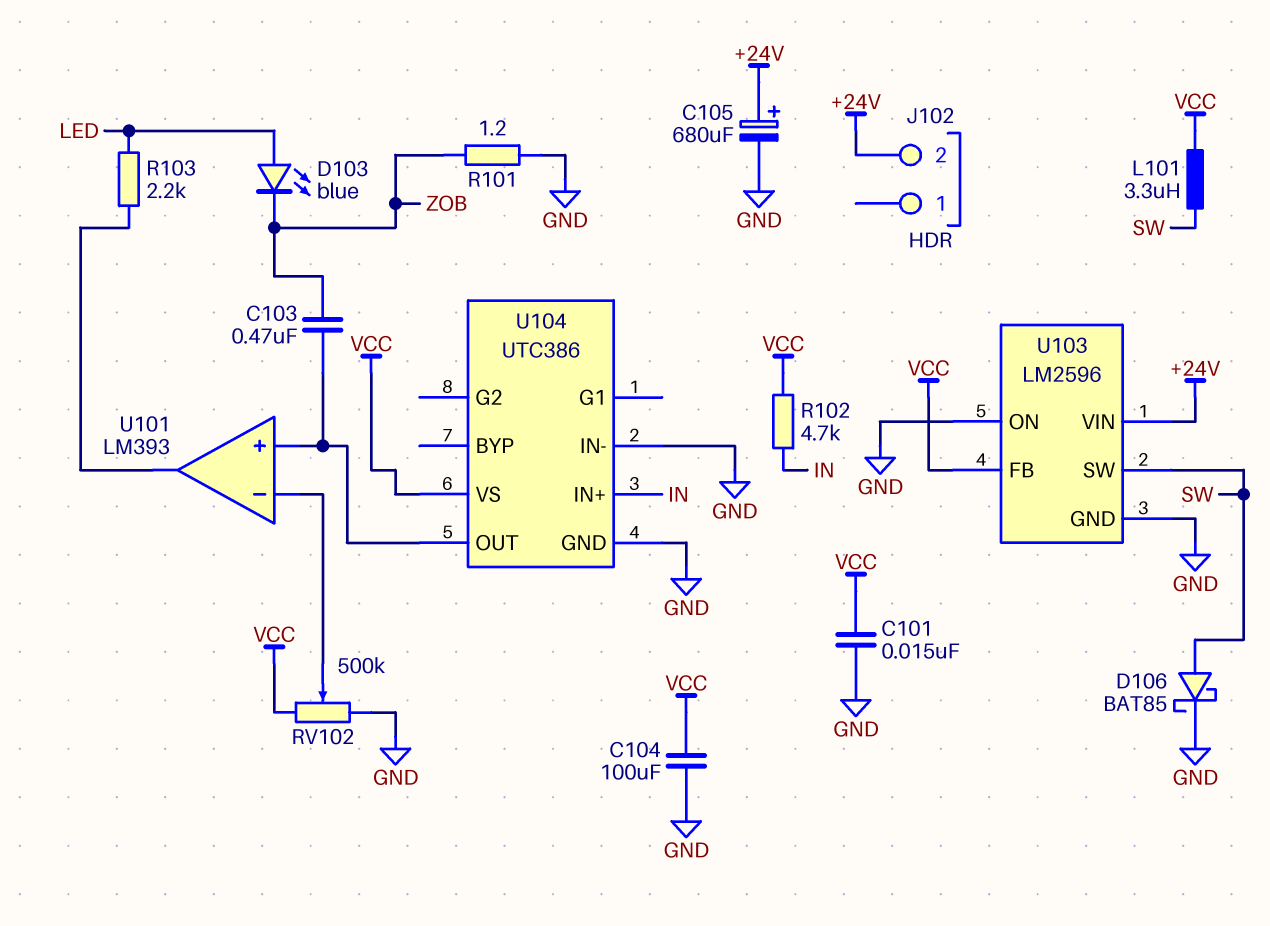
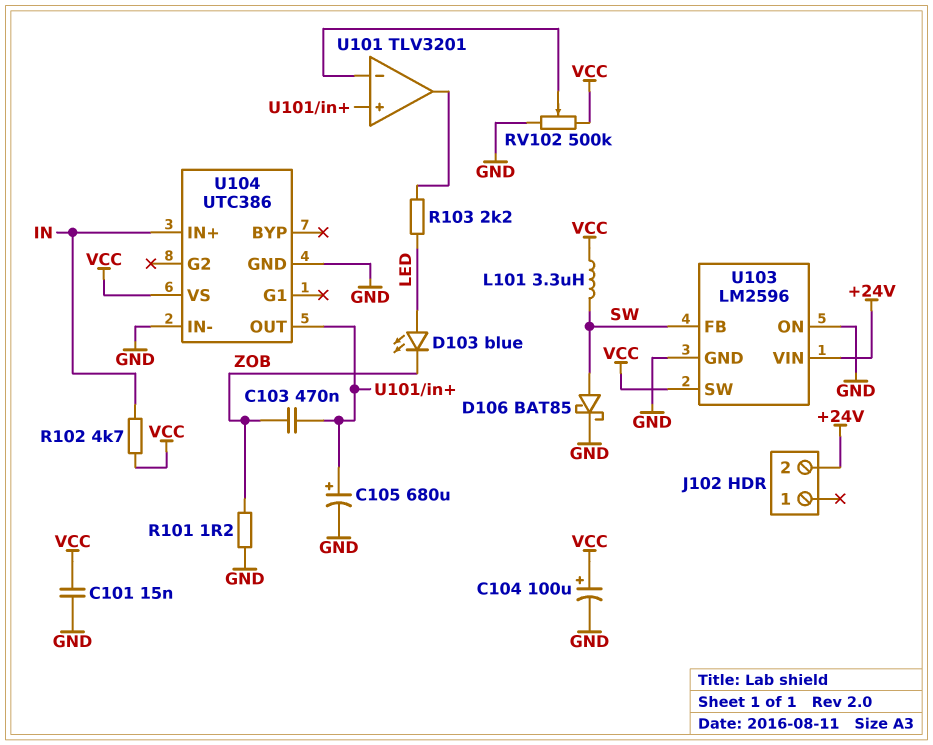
C104: 100uF (GND, VCC) -> 100uF (plus VCC, minus GND)
C105: 680uF (plus +24V, minus GND) -> 680uF (plus U101/in+, minus GND)
U101: LM393 -> TLV3201
U103 pin FB: VCC -> SW
U103 pin SW: SW -> VCC

